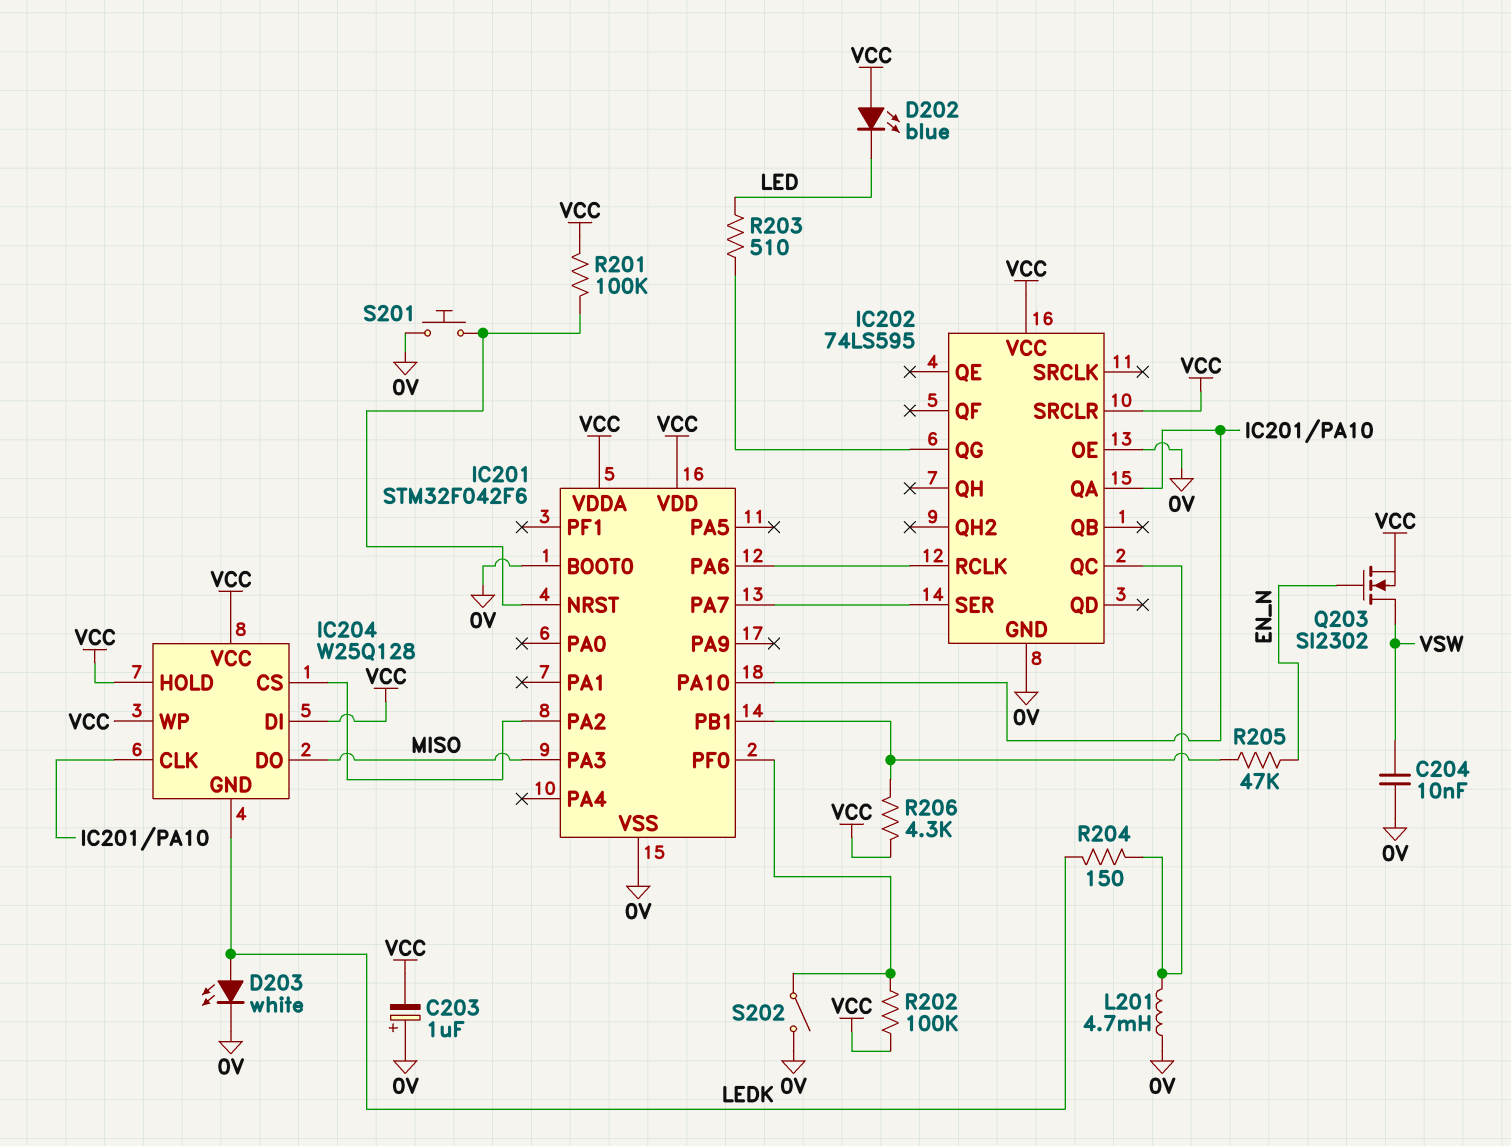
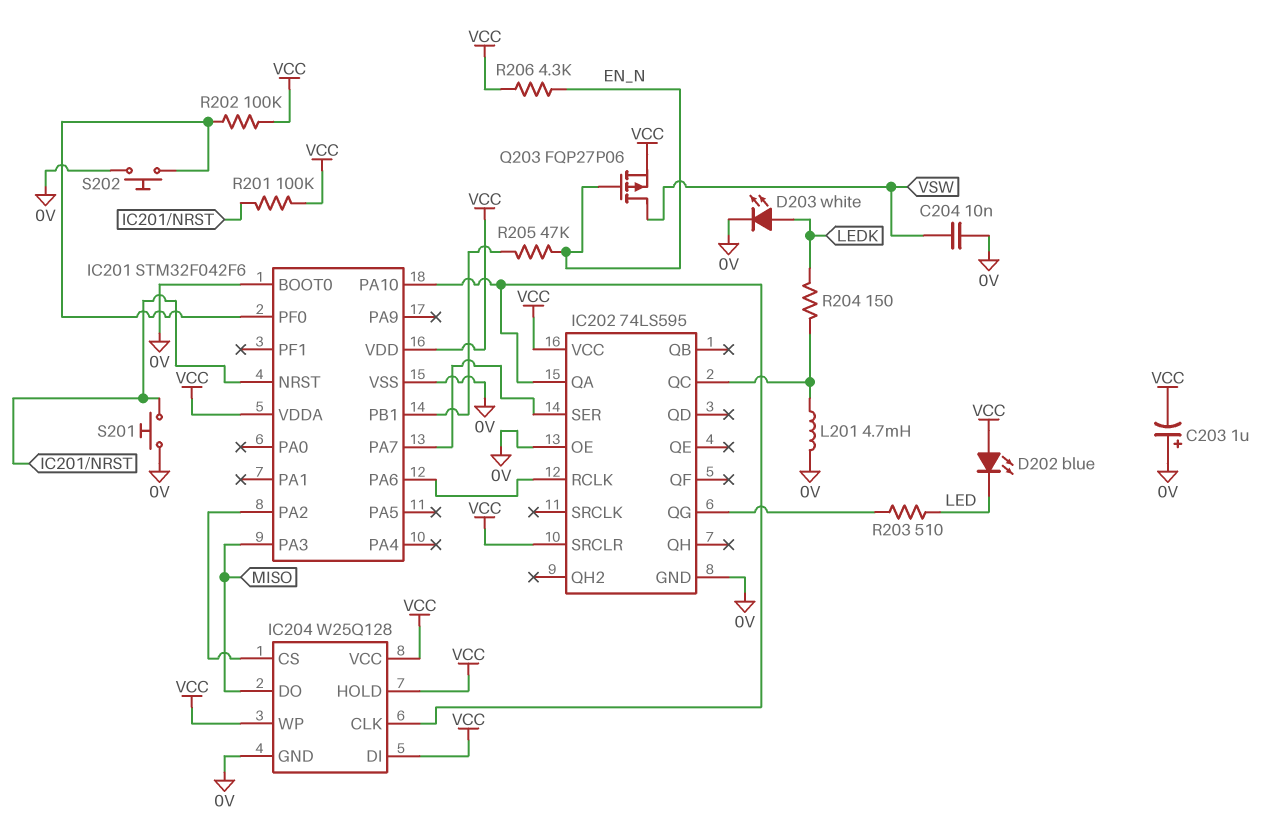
IC204 pin GND: LEDK -> 0V
Q203: NMOS SI2302 (G EN_N, D VSW, S VCC) -> PMOS FQP27P06 (G EN_N, D VSW, S VCC)
R206: 4.3k (IC201/PB1, VCC) -> 4.3k (EN_N, VCC)
S202: switch (0V, IC201/PF0) -> button (0V, IC201/PF0)

